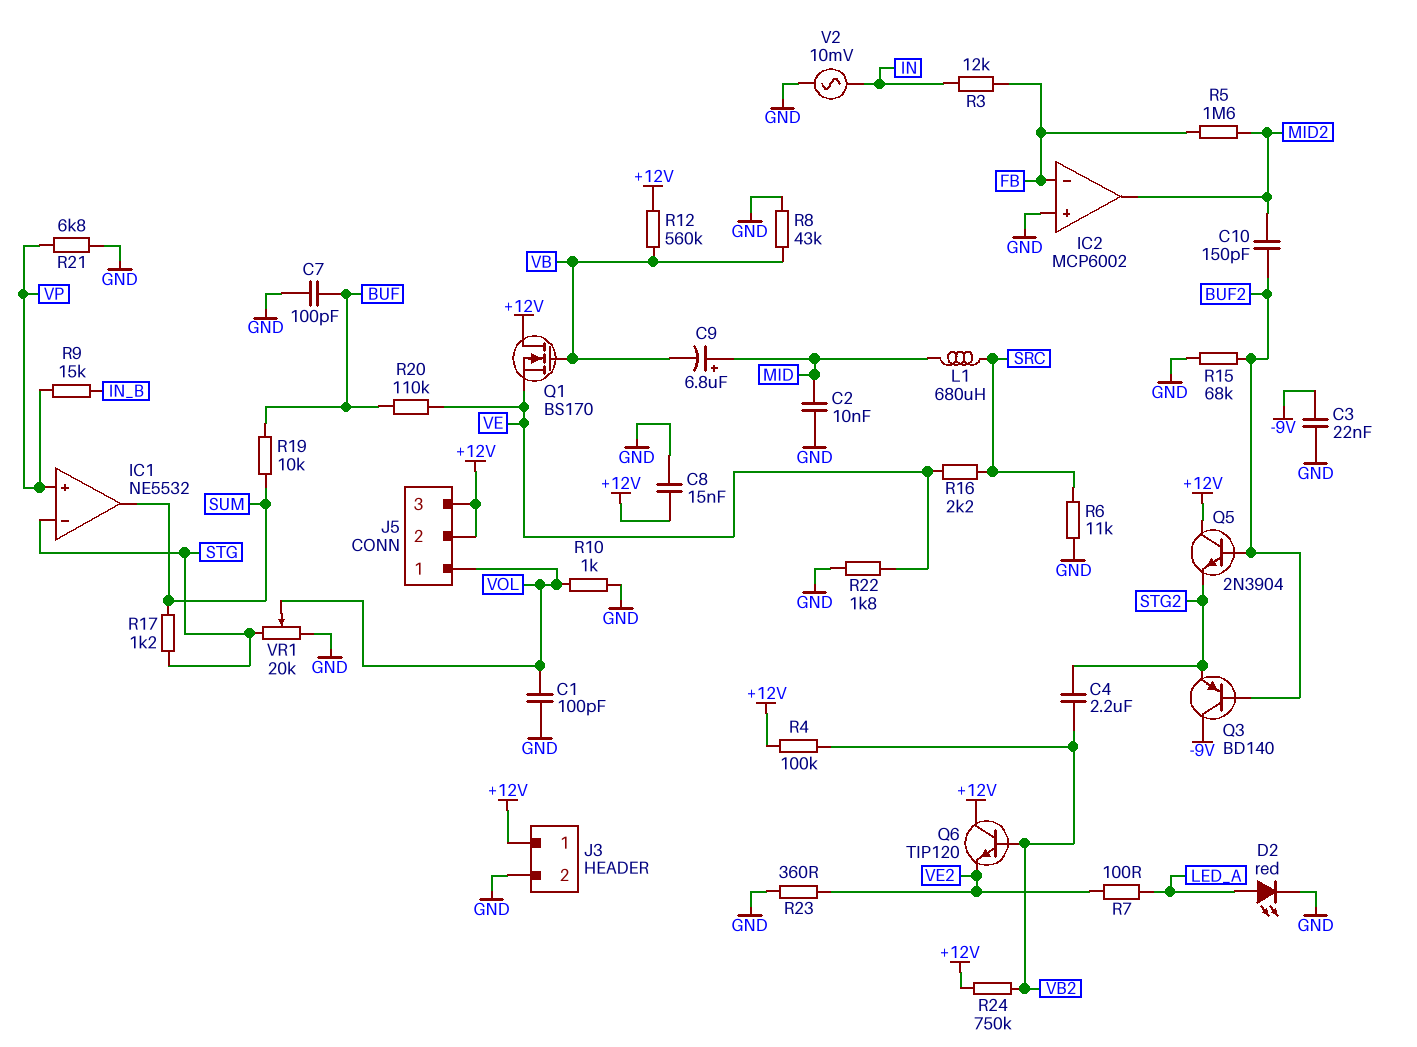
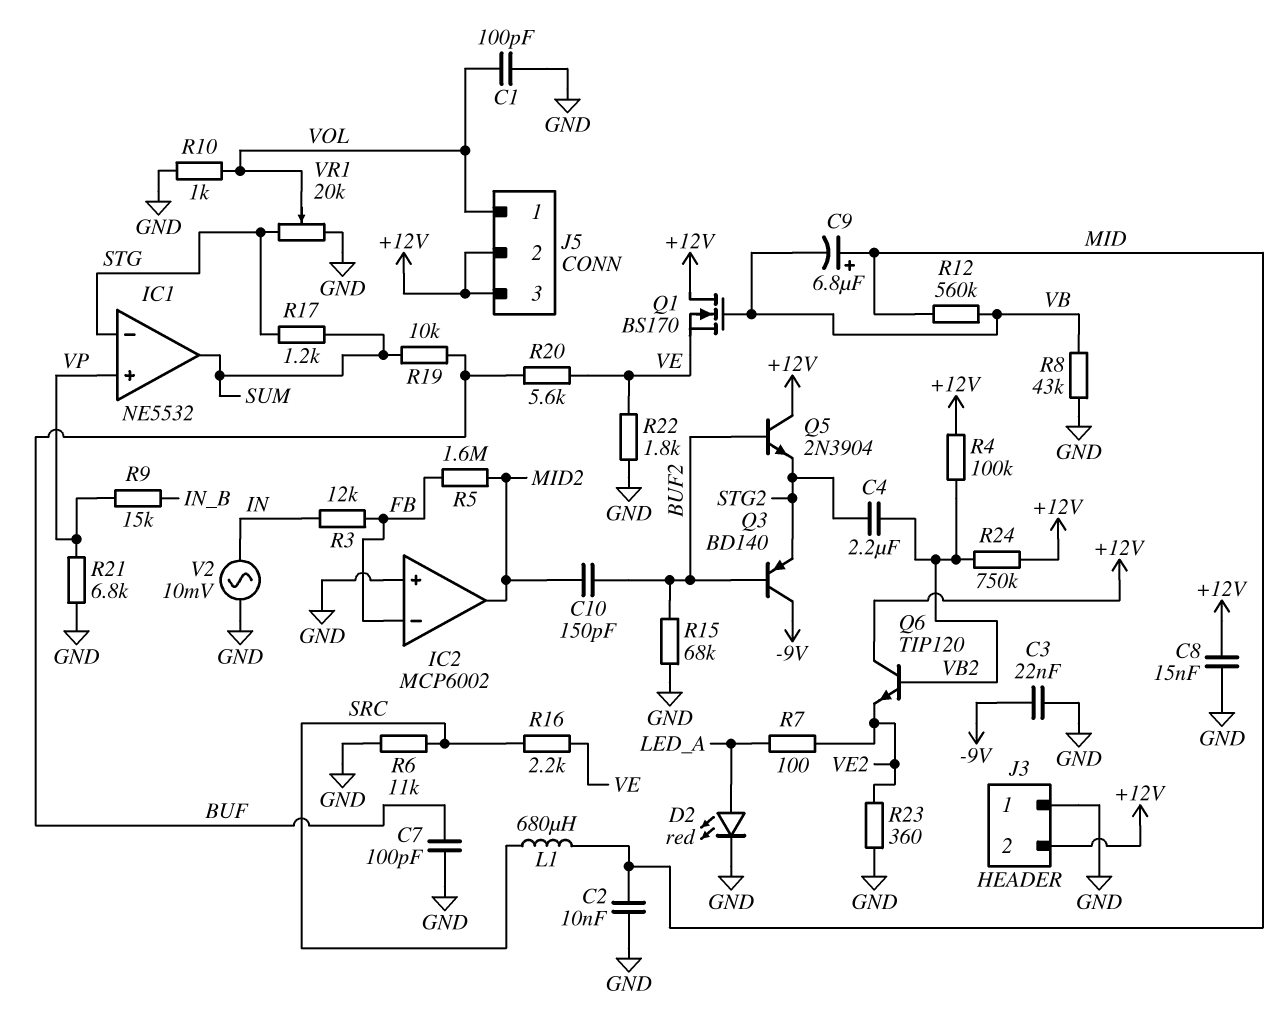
J3 pin 1: +12V -> GND
J3 pin 2: GND -> +12V
R12: 560k (+12V, VB) -> 560k (MID, VB)
R20: 110k (BUF, VE) -> 5.6k (BUF, VE)

